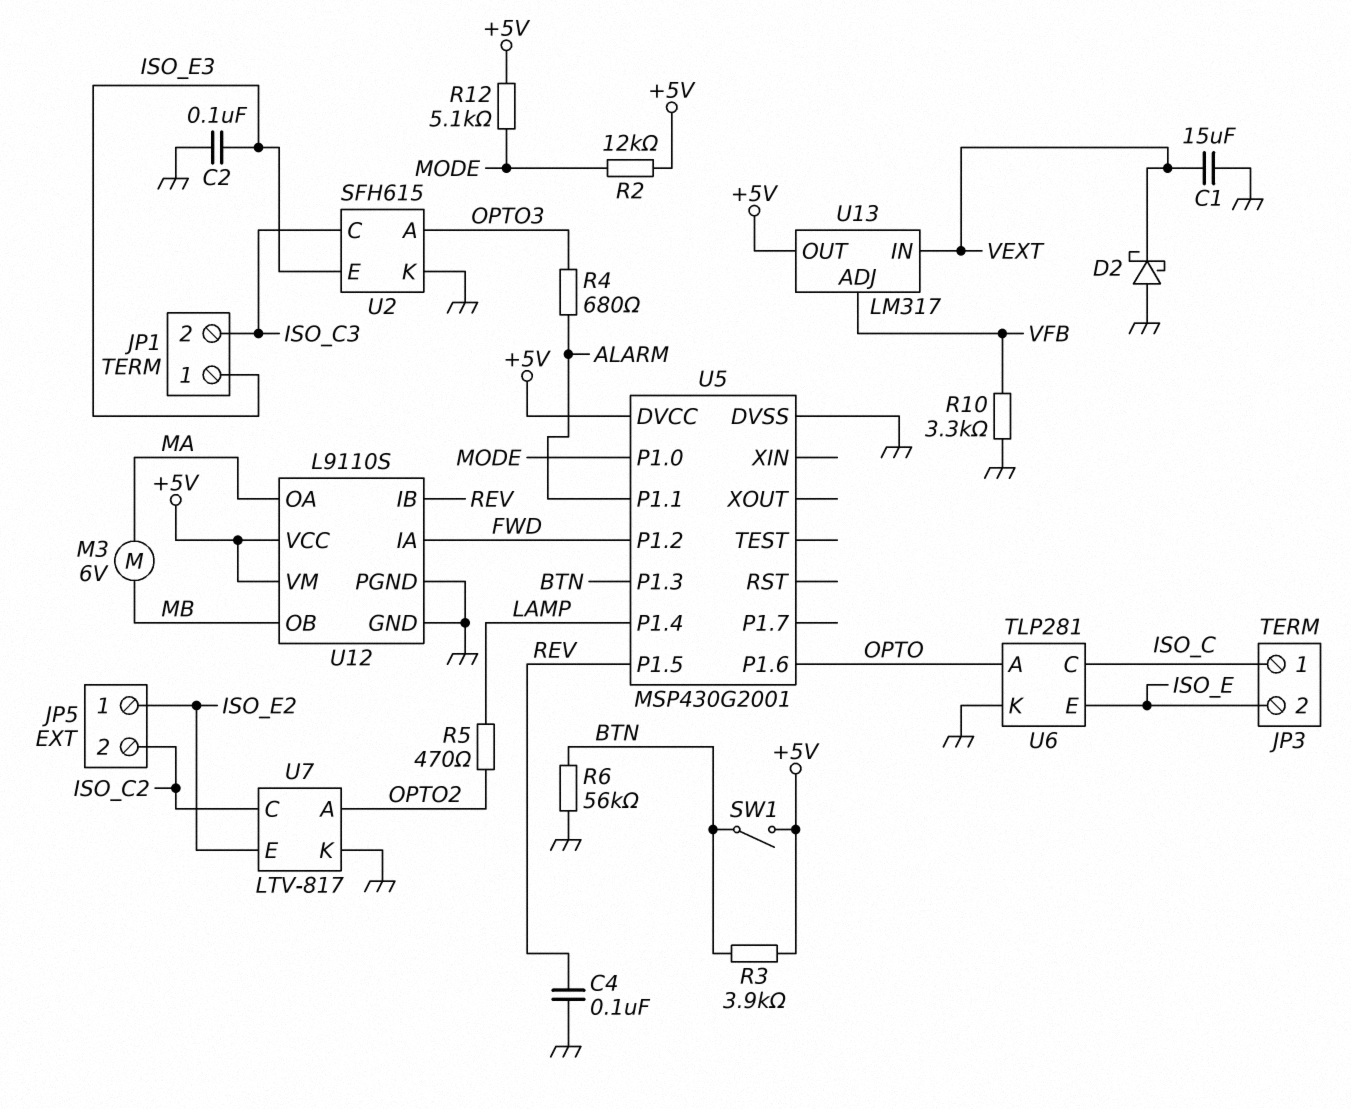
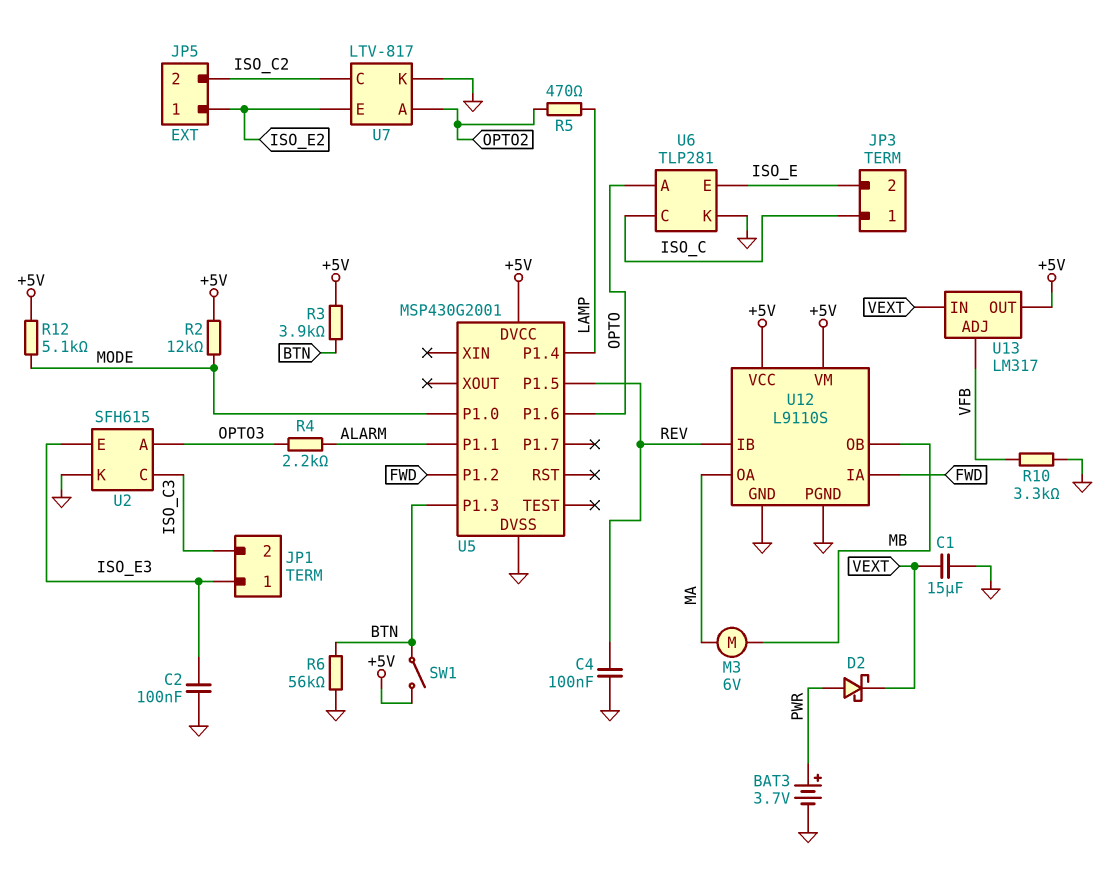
BAT3: none -> 3.7V (plus PWR, minus GND)
D2: schottky (A GND, K VEXT) -> schottky (A PWR, K VEXT)
R4: 680 (ALARM, OPTO3) -> 2.2k (ALARM, OPTO3)

